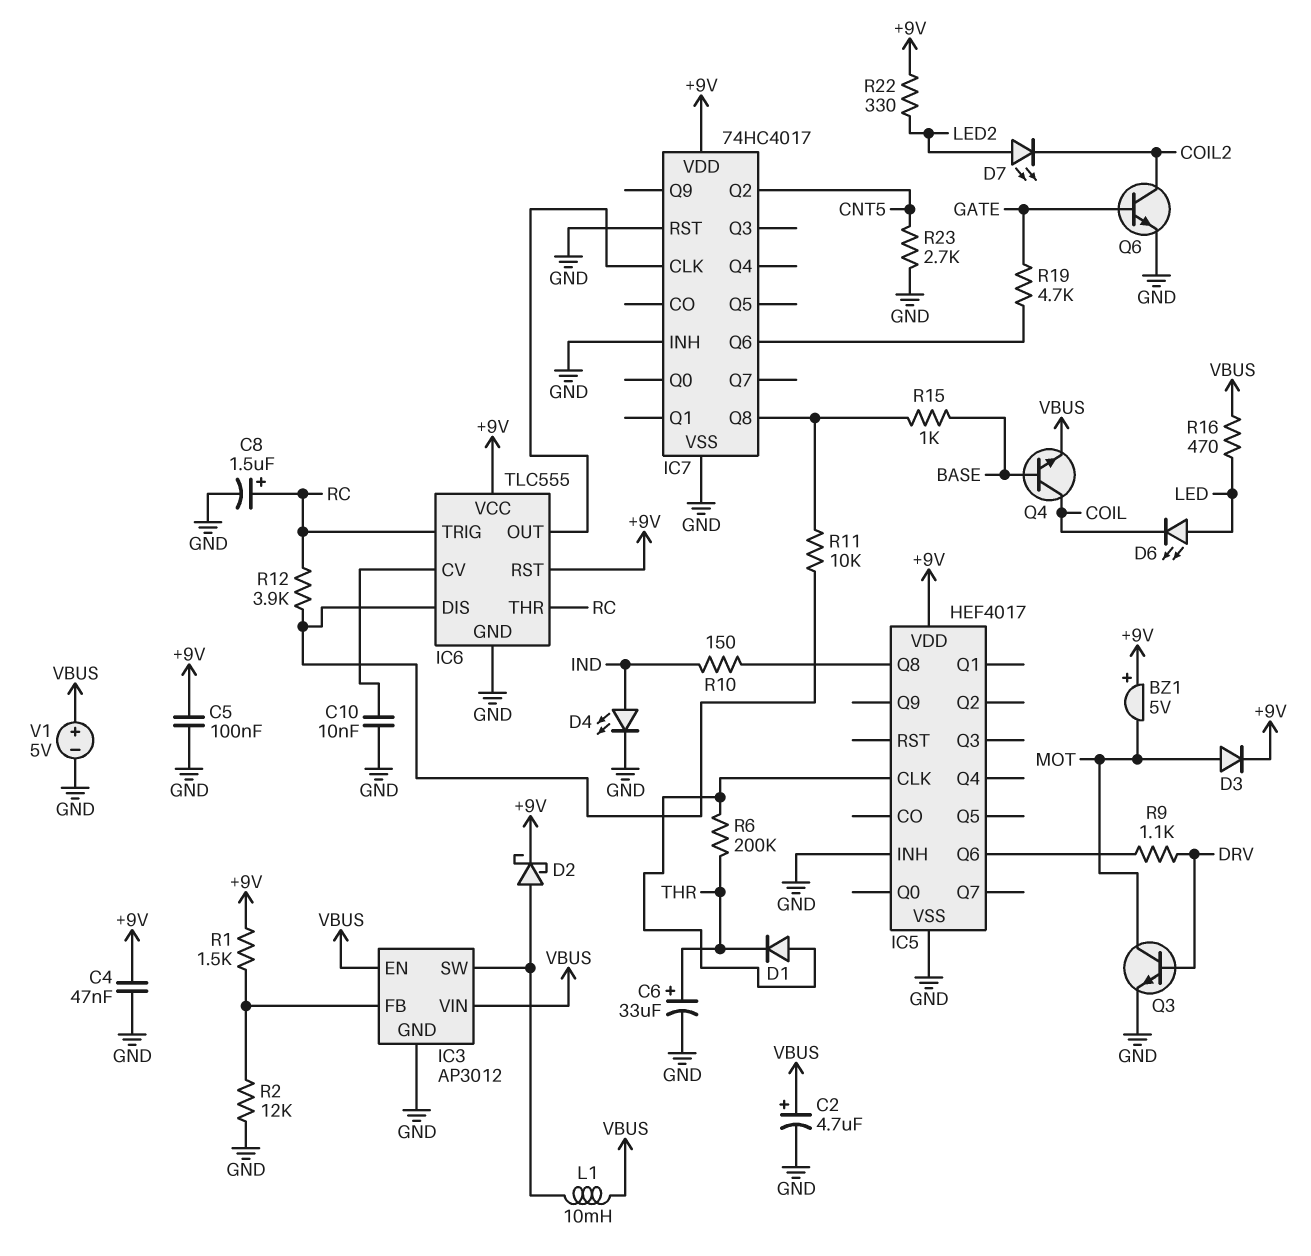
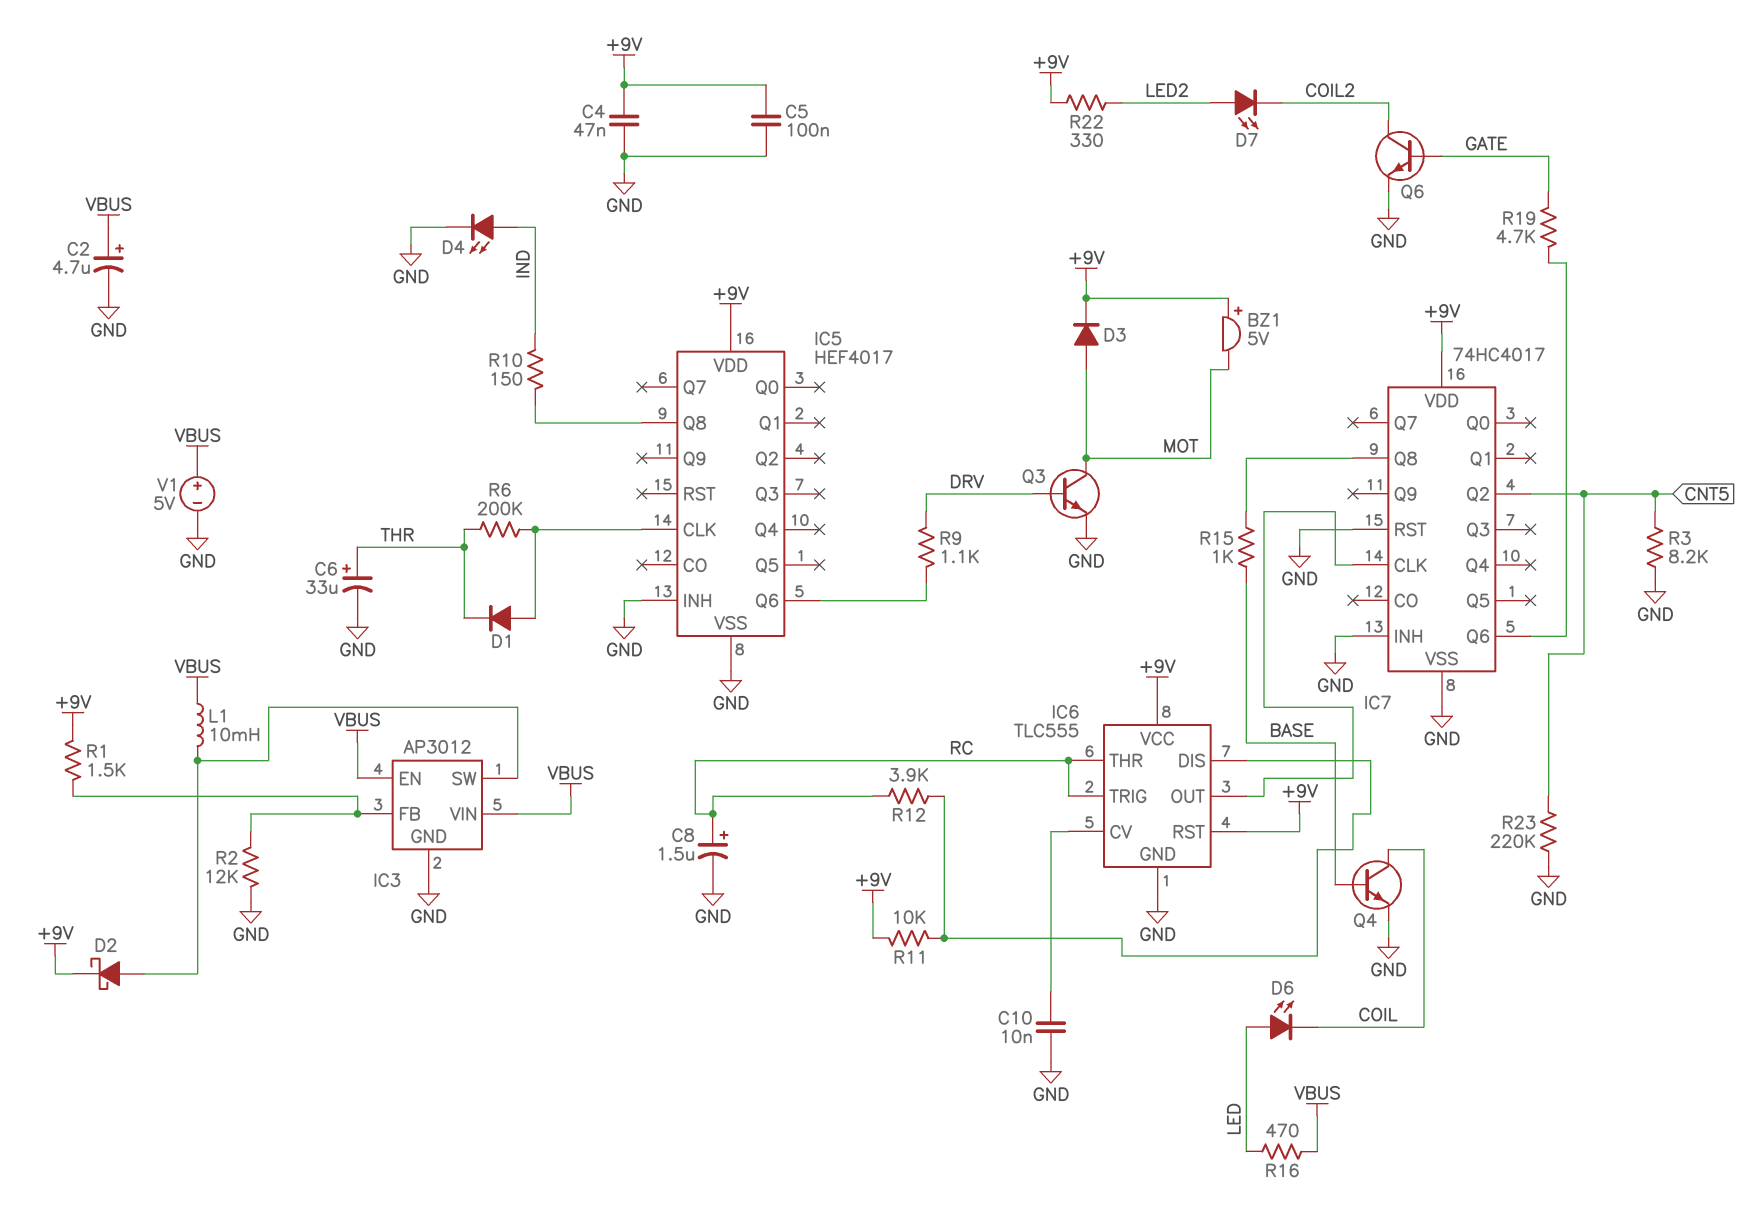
Q4: NPN (B BASE, C COIL, E VBUS) -> NPN (B BASE, C COIL, E GND)
R3: none -> 8.2k (CNT5, GND)
R11: 10k (IC6/DIS, IC7/Q8) -> 10k (+9V, IC6/DIS)
R23: 2.7k (CNT5, GND) -> 220k (CNT5, GND)

